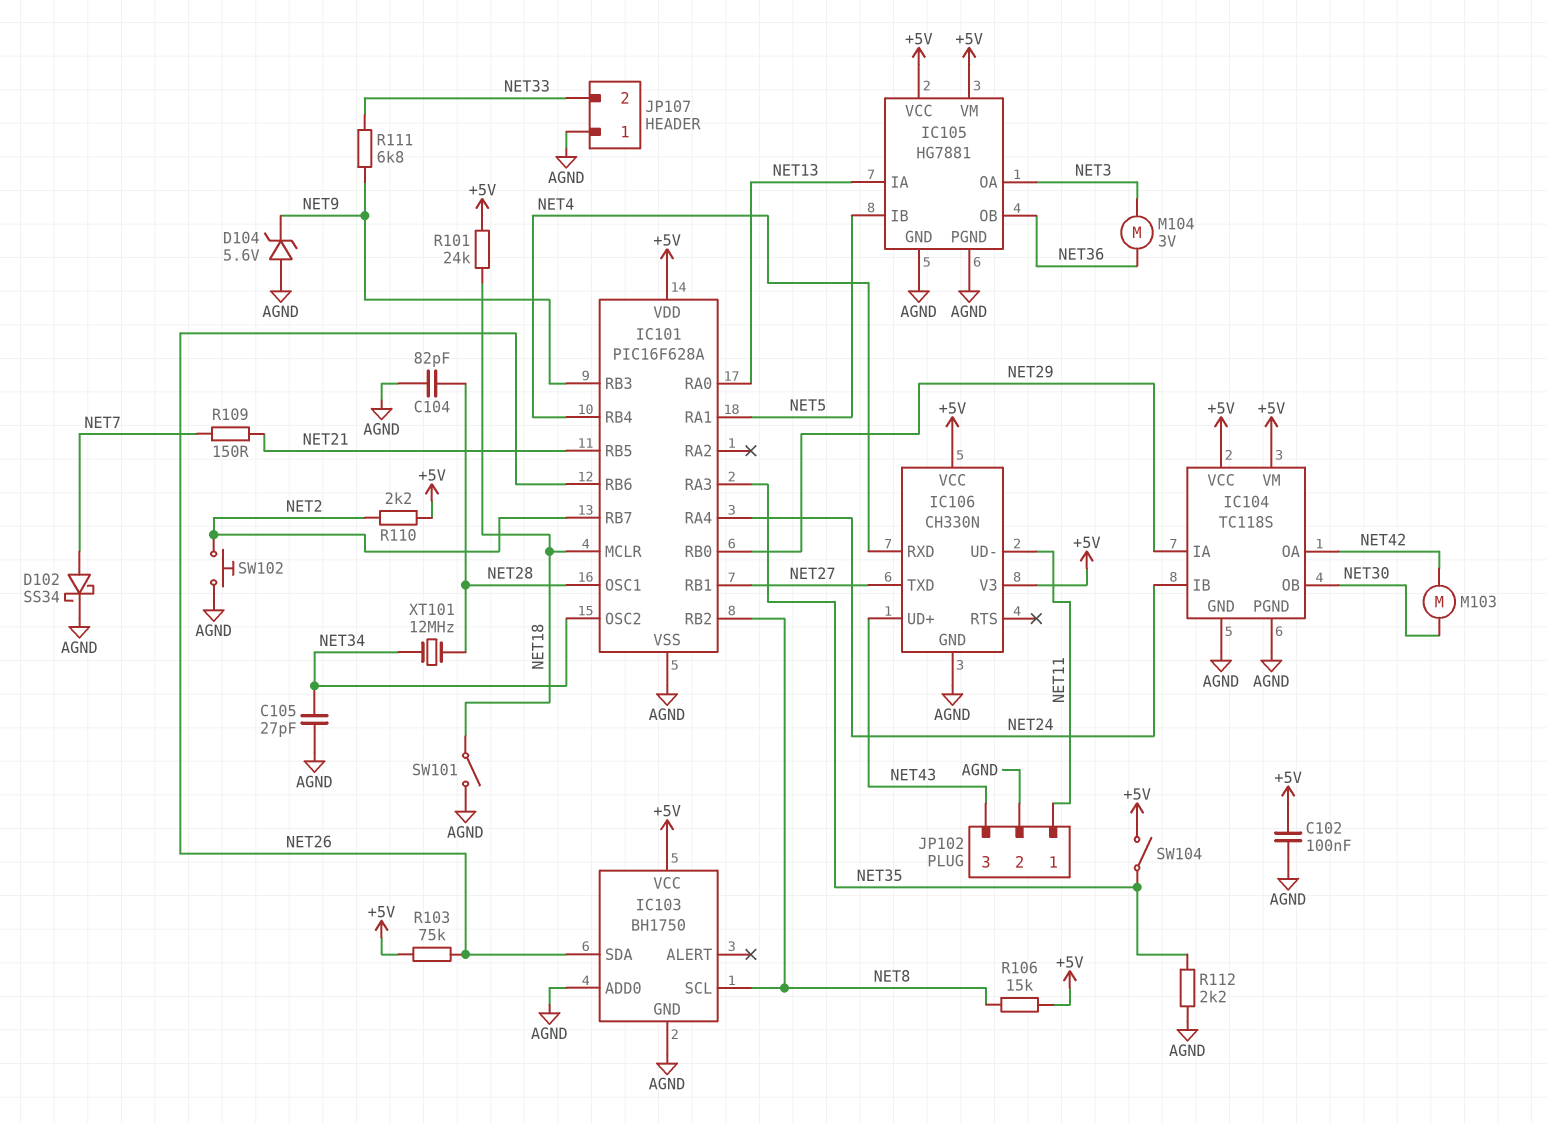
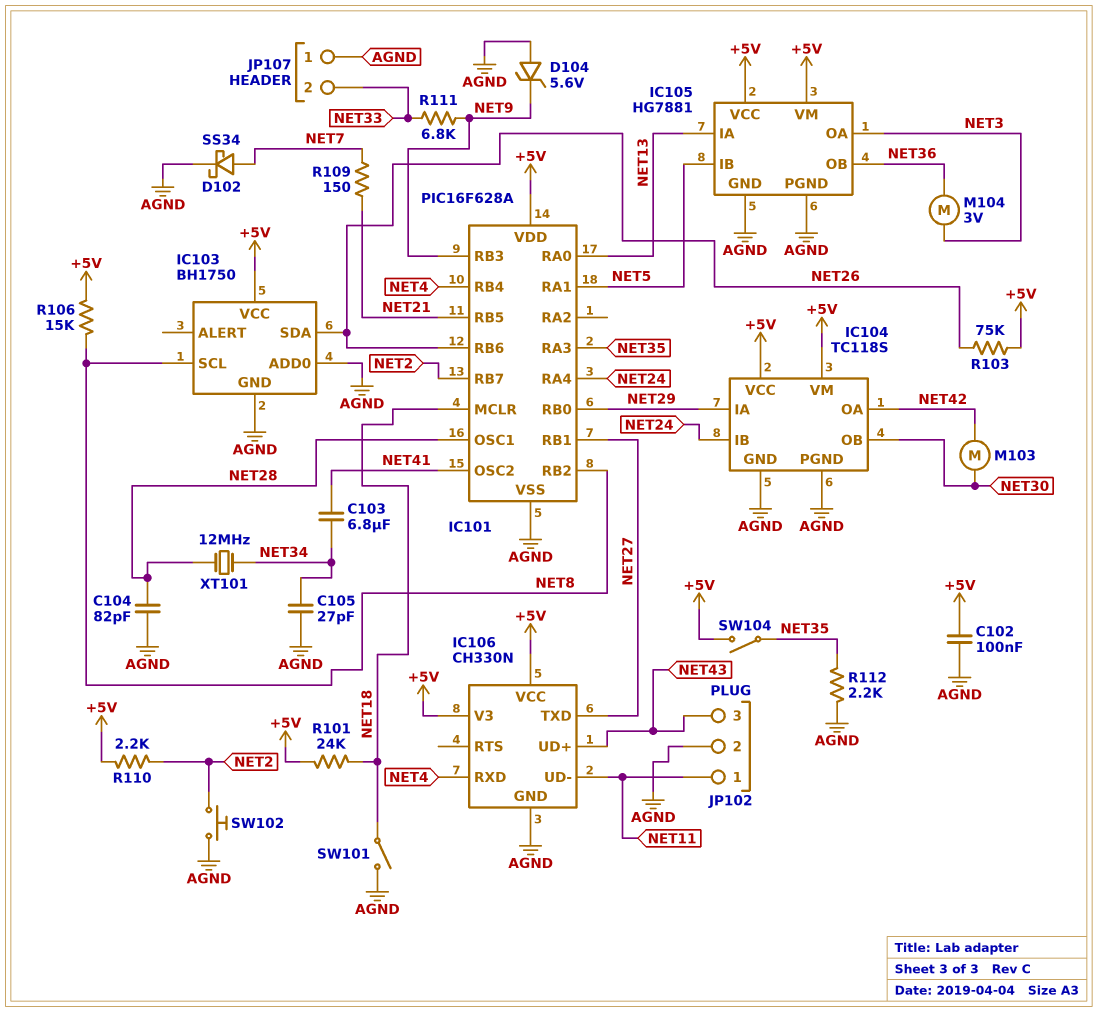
C103: none -> 6.8uF (NET34, NET41)
IC101 pin OSC2: NET34 -> NET41

